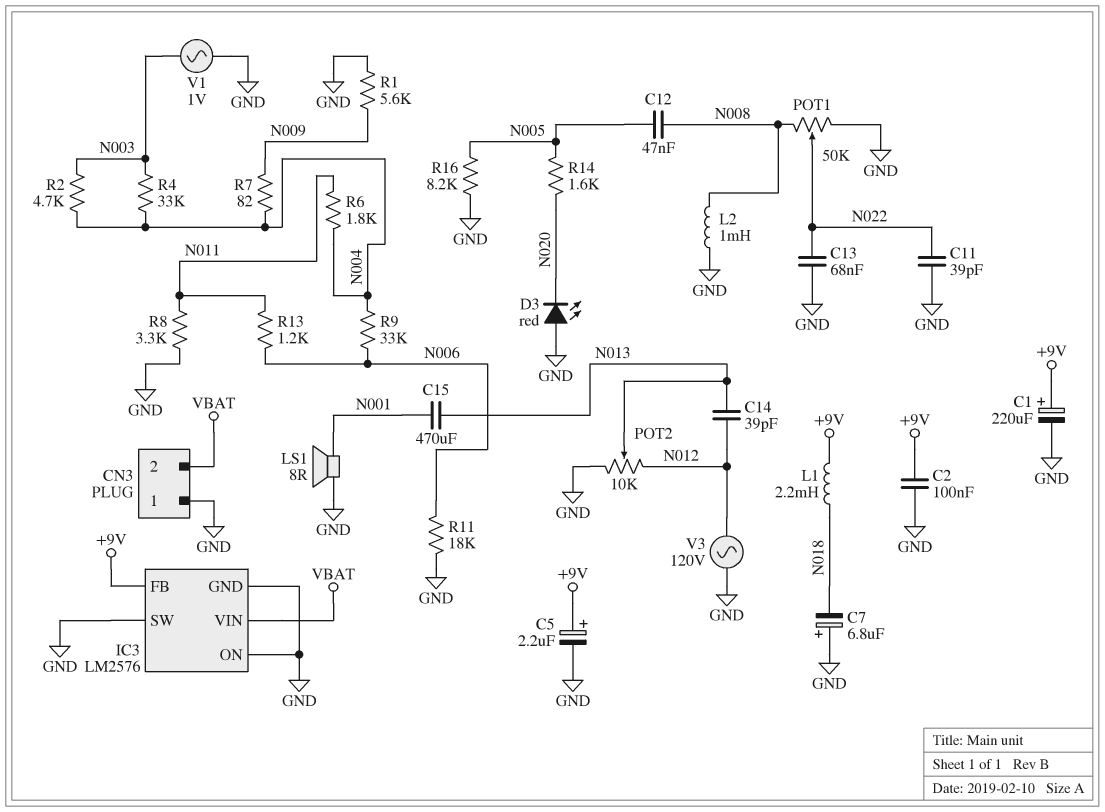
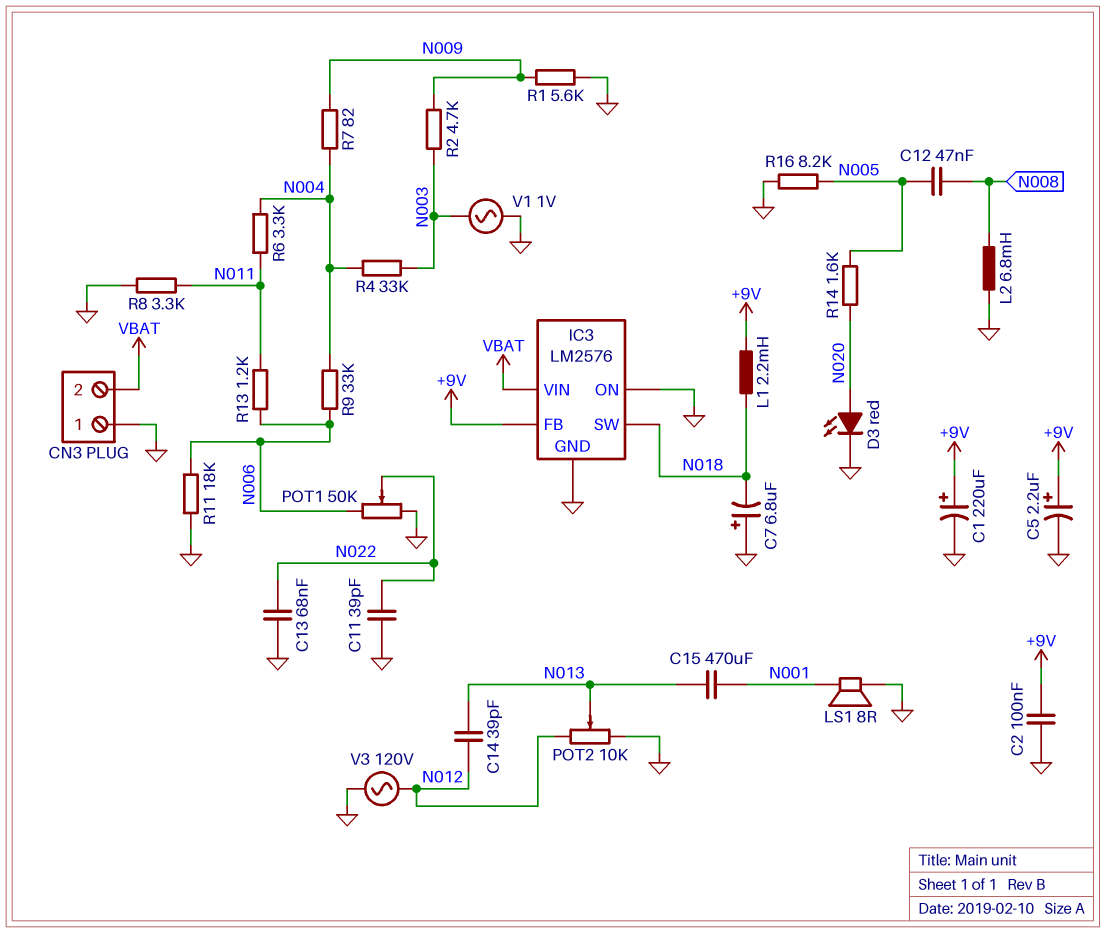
D3: LED red (A GND, K N020) -> LED red (A N020, K GND)
IC3 pin SW: GND -> N018
L2: 1mH (GND, N008) -> 6.8mH (GND, N008)
POT1: 50k (GND, N008, wiper N022) -> 50k (GND, N006, wiper N022)
R2: 4.7k (N003, N004) -> 4.7k (N003, N009)
R6: 1.8k (N004, N011) -> 3.3k (N004, N011)

